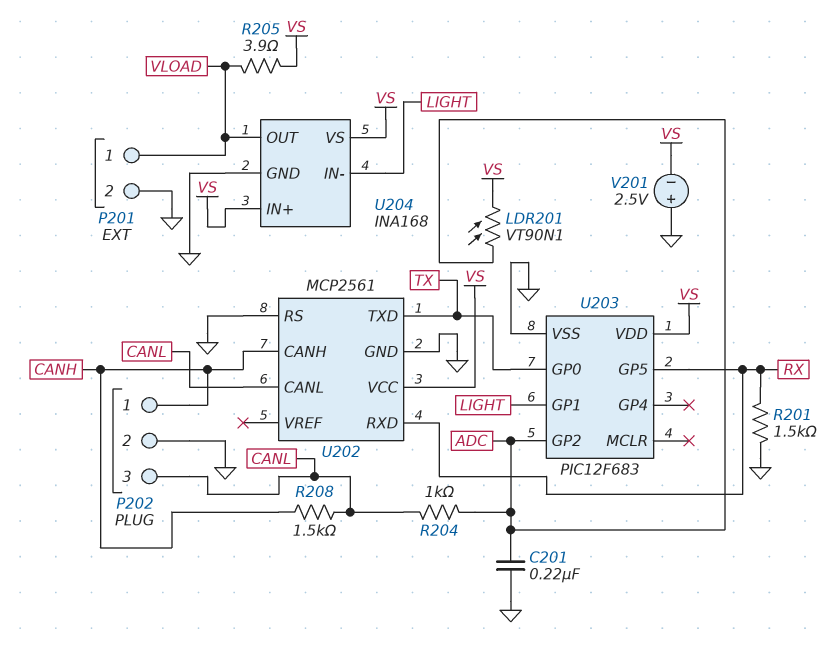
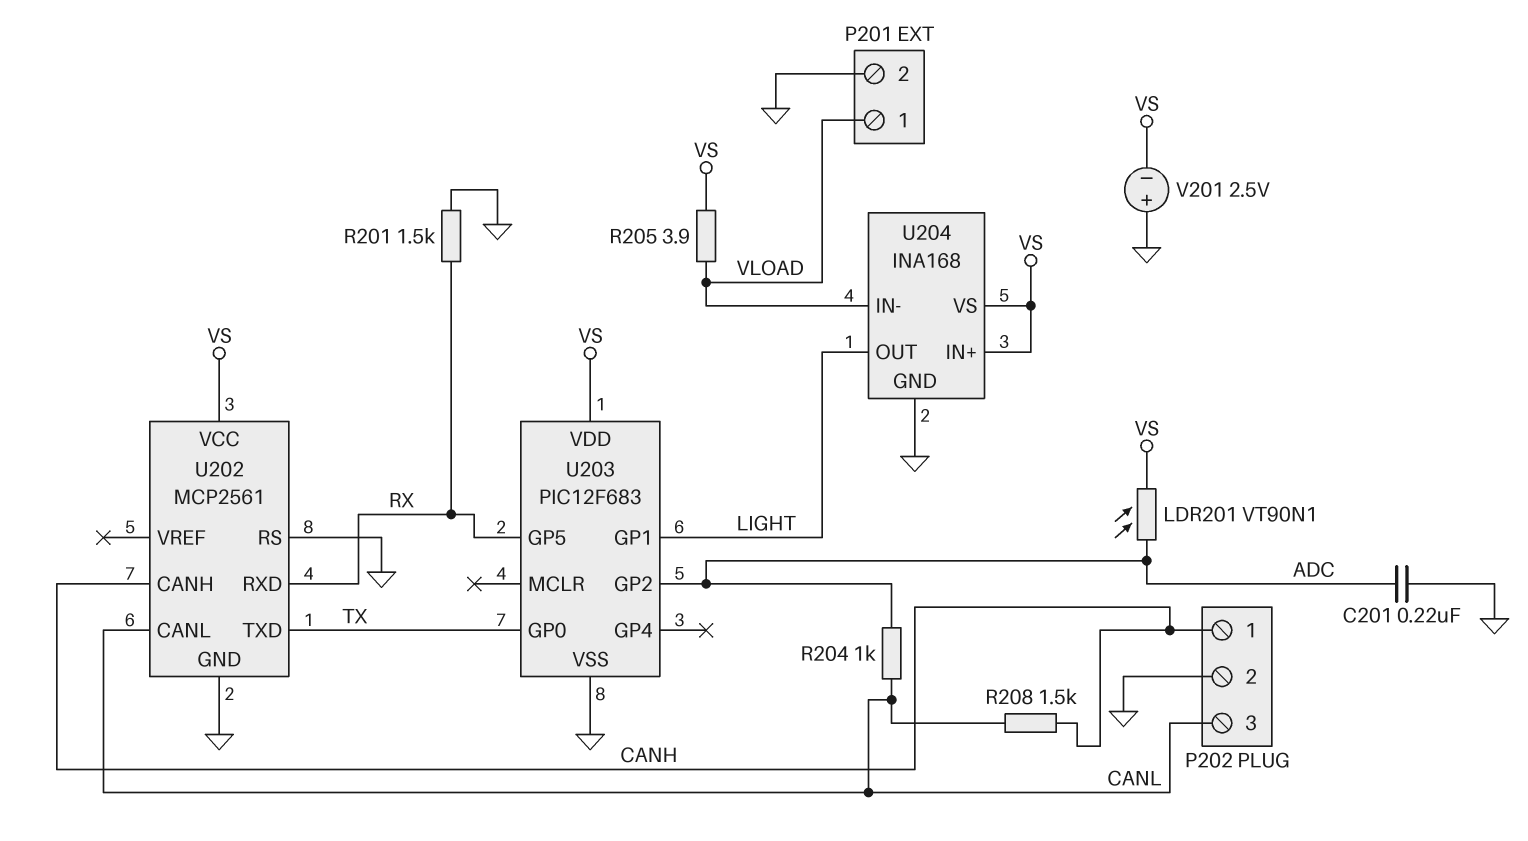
U204 pin IN-: LIGHT -> VLOAD
U204 pin OUT: VLOAD -> LIGHT

